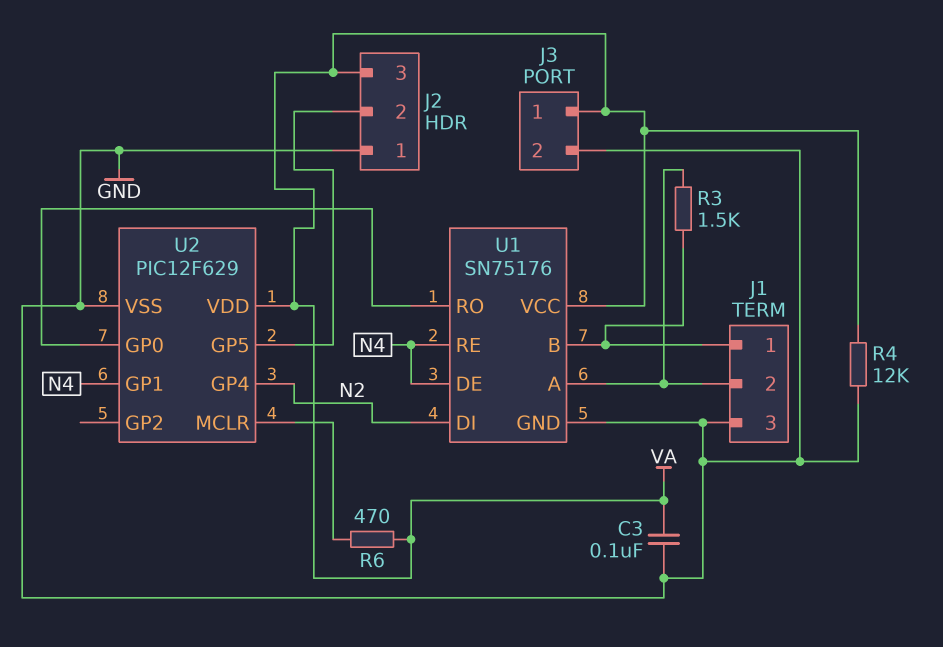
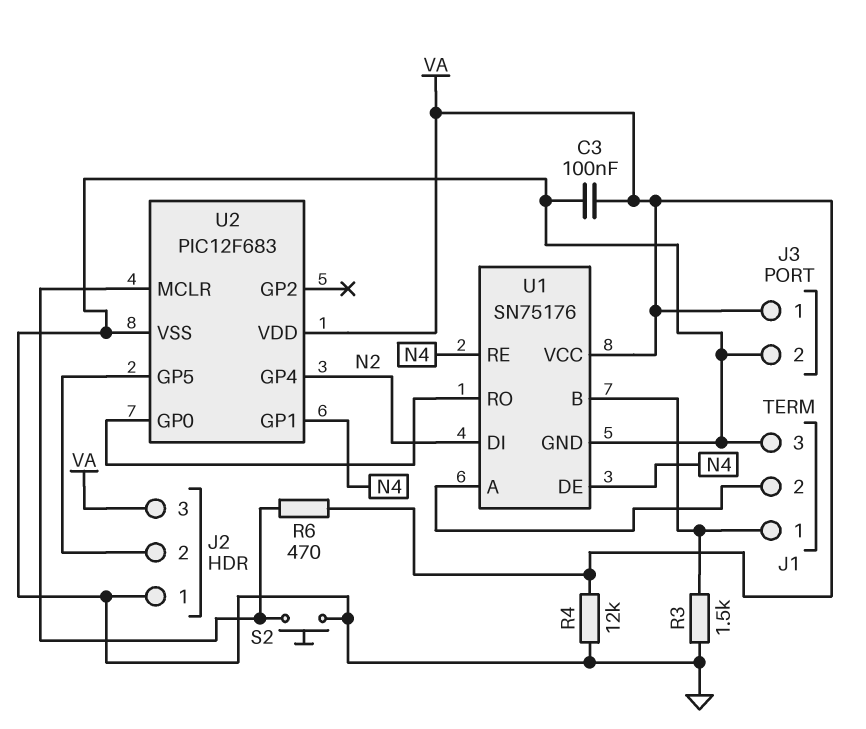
R3: 1.5k (J1/1, J1/2) -> 1.5k (GND, J1/1)
S2: none -> button (GND, U2/MCLR)
U2: PIC12F629 -> PIC12F683

